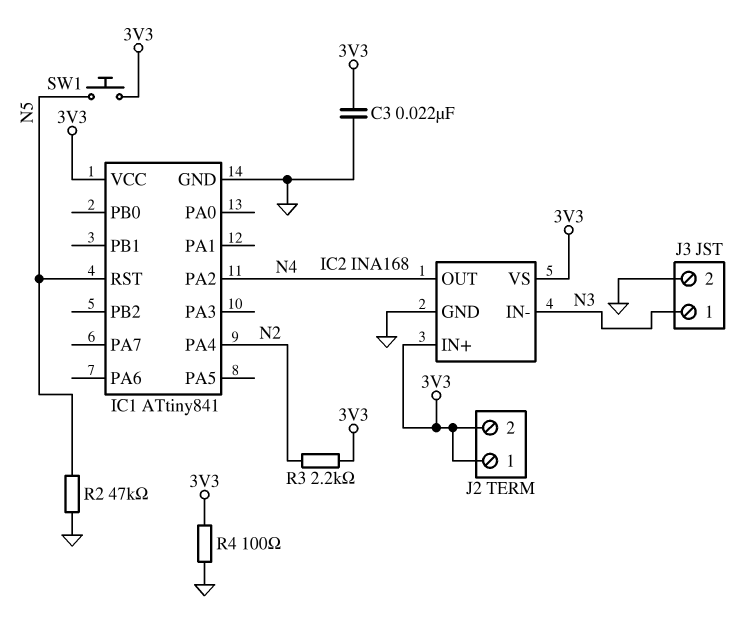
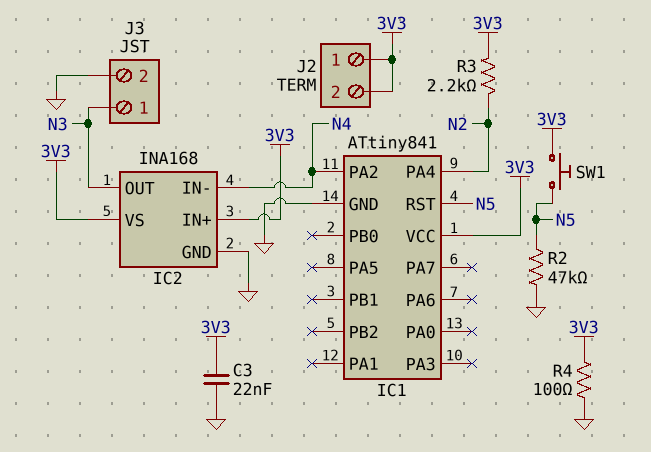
IC2 pin IN-: N3 -> N4
IC2 pin OUT: N4 -> N3

